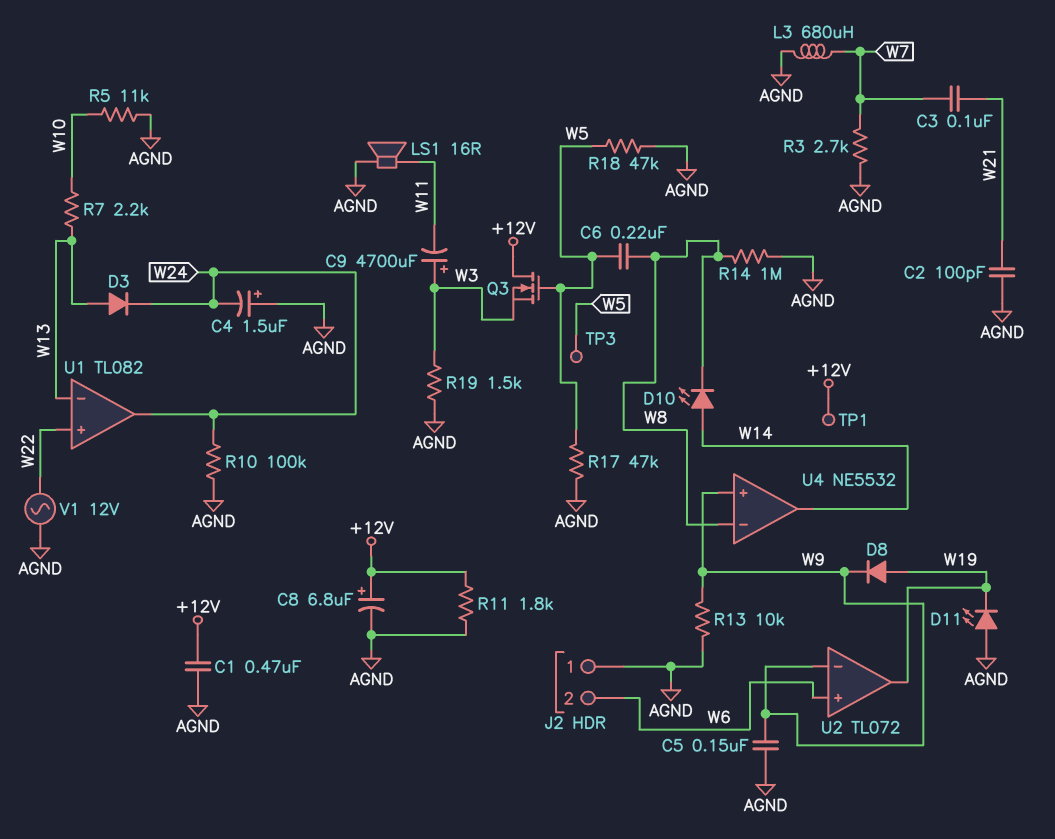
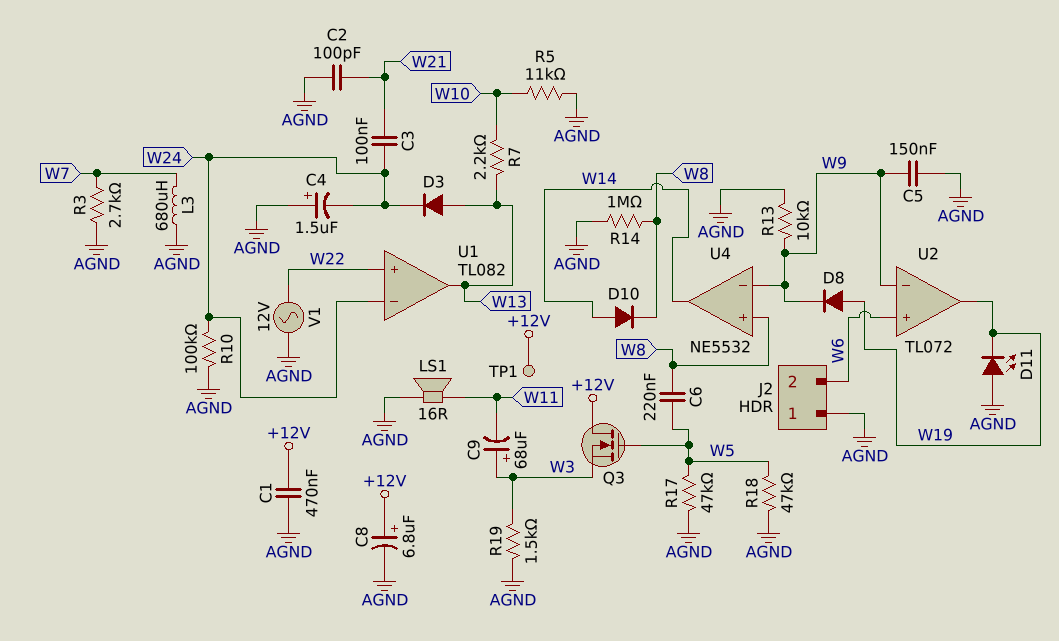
C3: 100nF (W7, W21) -> 100nF (W21, W24)
C9: 4700uF (plus W3, minus W11) -> 68uF (plus W3, minus W11)
D10: LED (A W14, K W8) -> diode (A W14, K W8)
R11: 1.8k (+12V, AGND) -> none
TP3: test point (W5) -> none
U1 pin in-: W13 -> W24
U1 pin out: W24 -> W13
U4 pin in+: W9 -> W8
U4 pin in-: W8 -> W9

